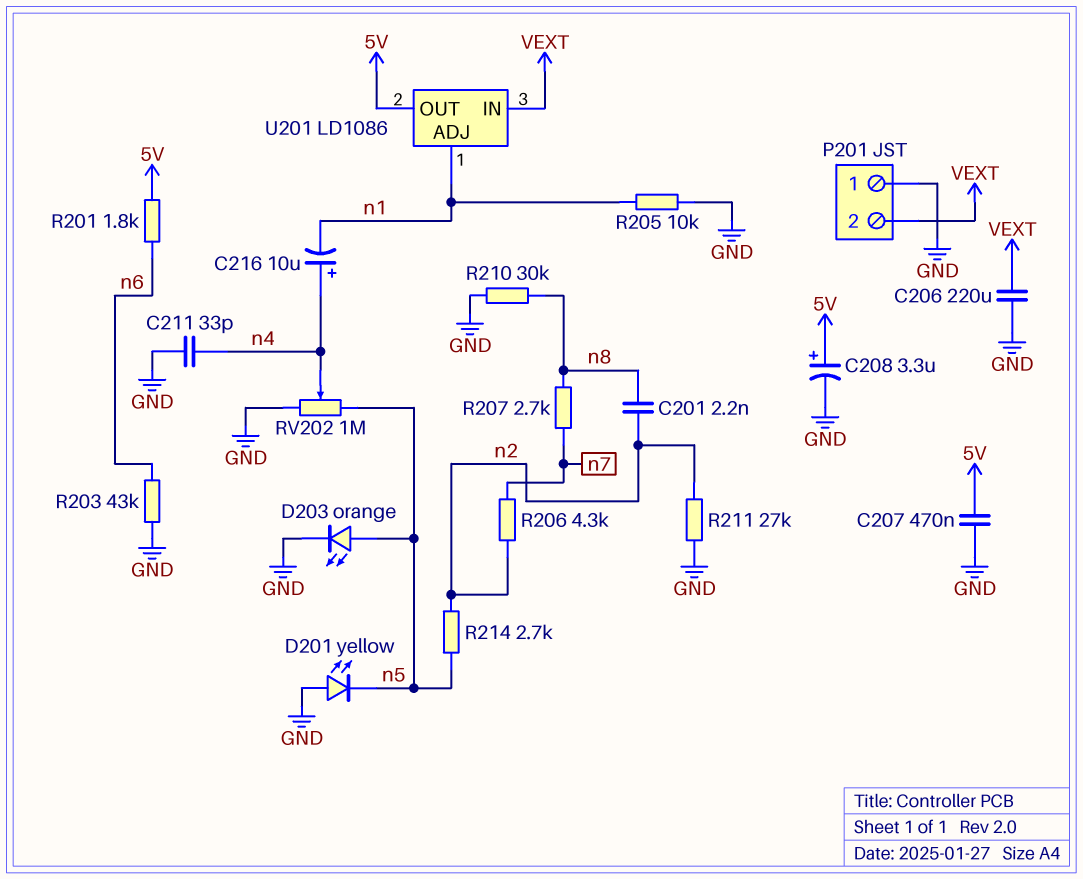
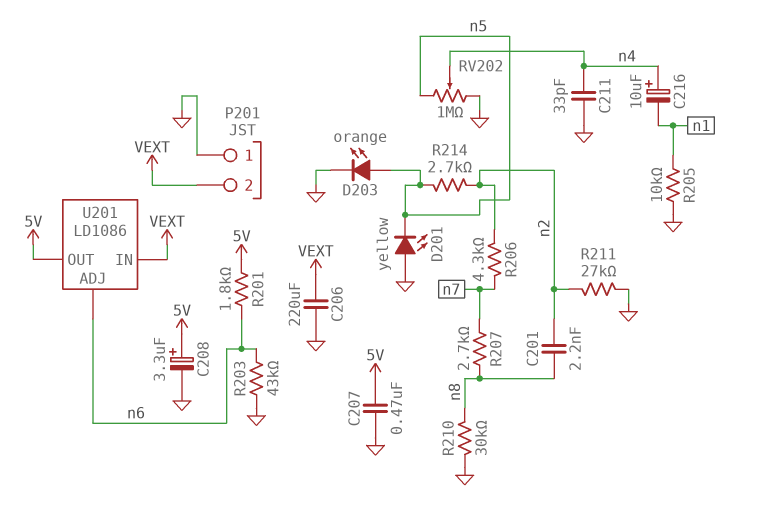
U201 pin ADJ: n1 -> n6

